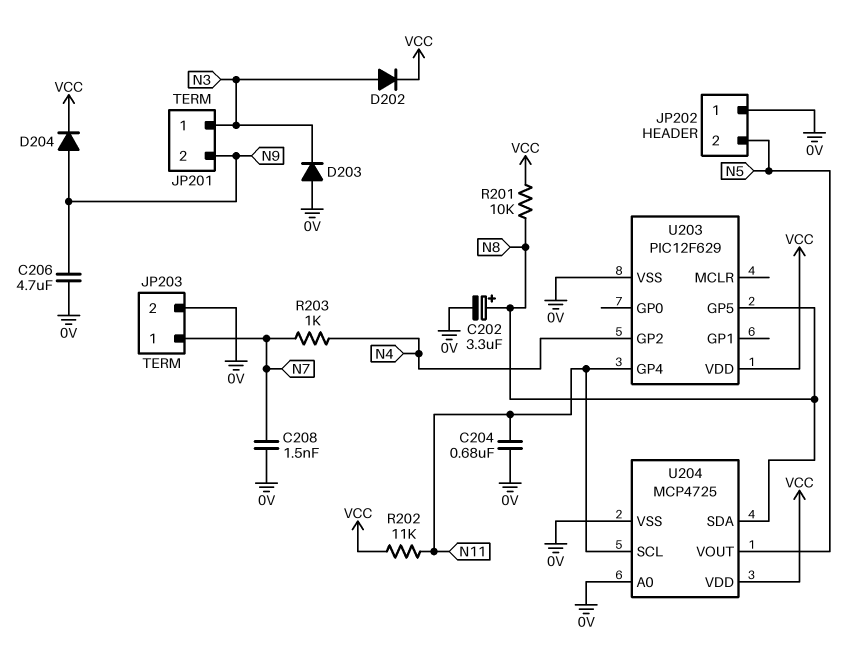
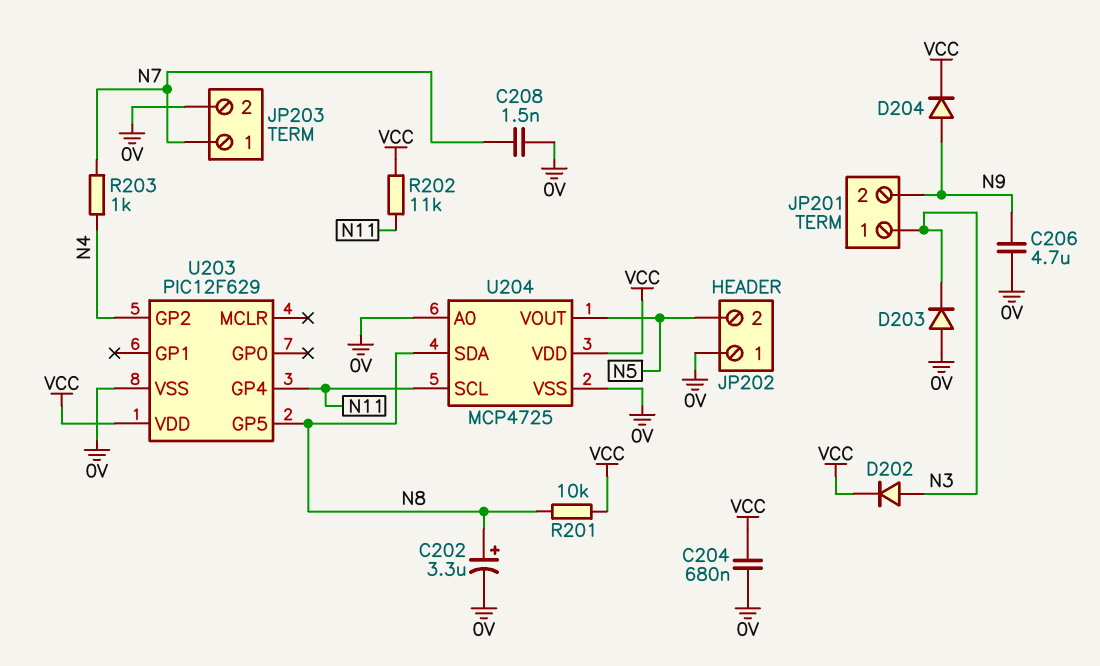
C204: 680nF (0V, N11) -> 680nF (0V, VCC)

